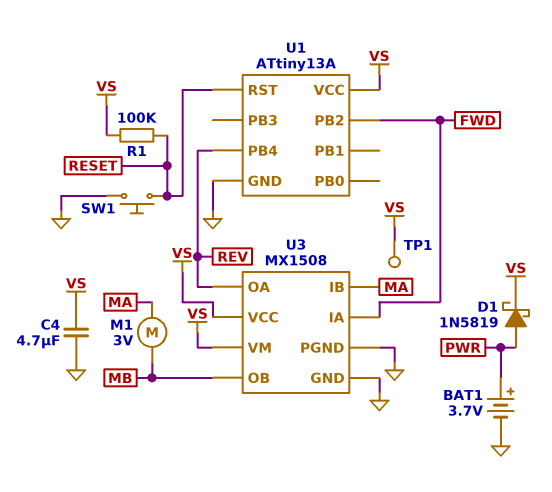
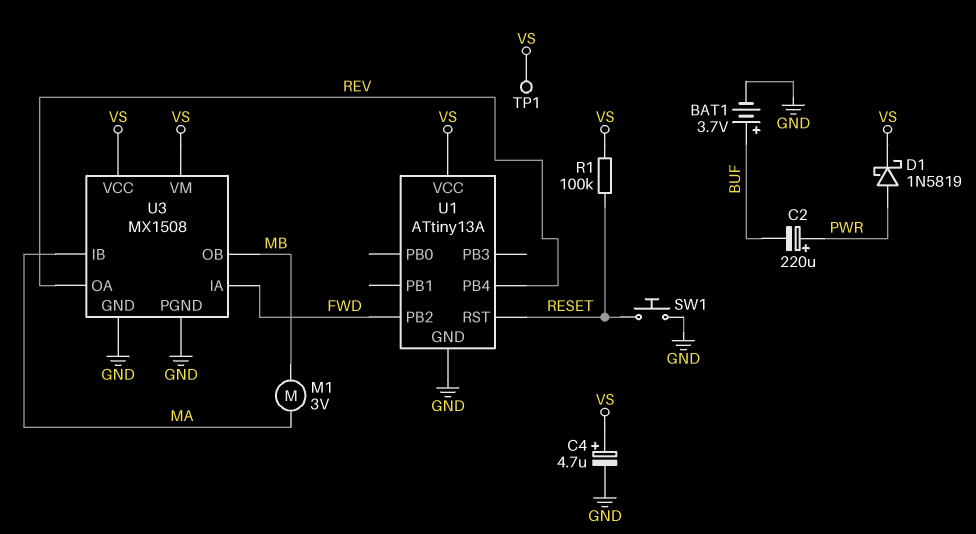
BAT1: 3.7V (plus PWR, minus GND) -> 3.7V (plus BUF, minus GND)
C2: none -> 220uF (plus PWR, minus BUF)
C4: 4.7uF (GND, VS) -> 4.7uF (plus VS, minus GND)

